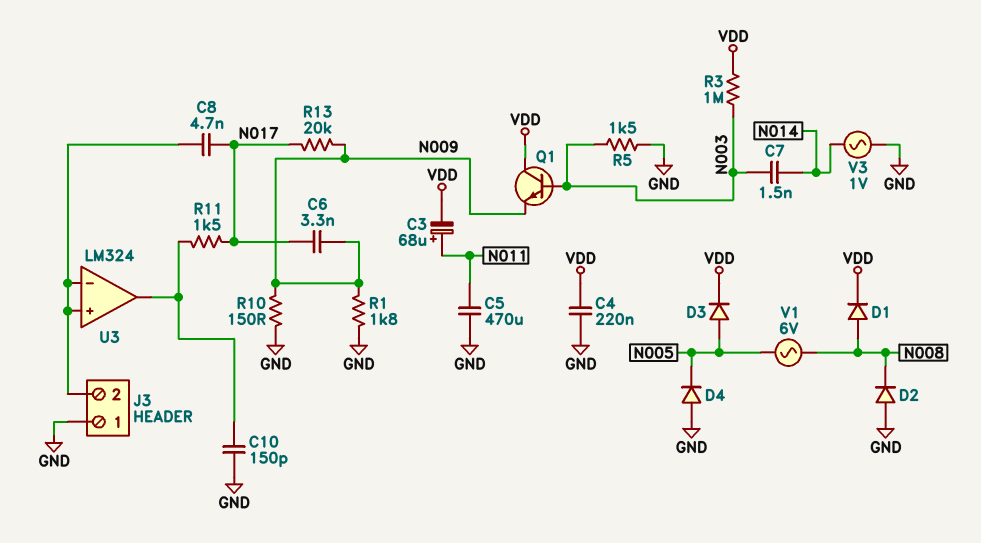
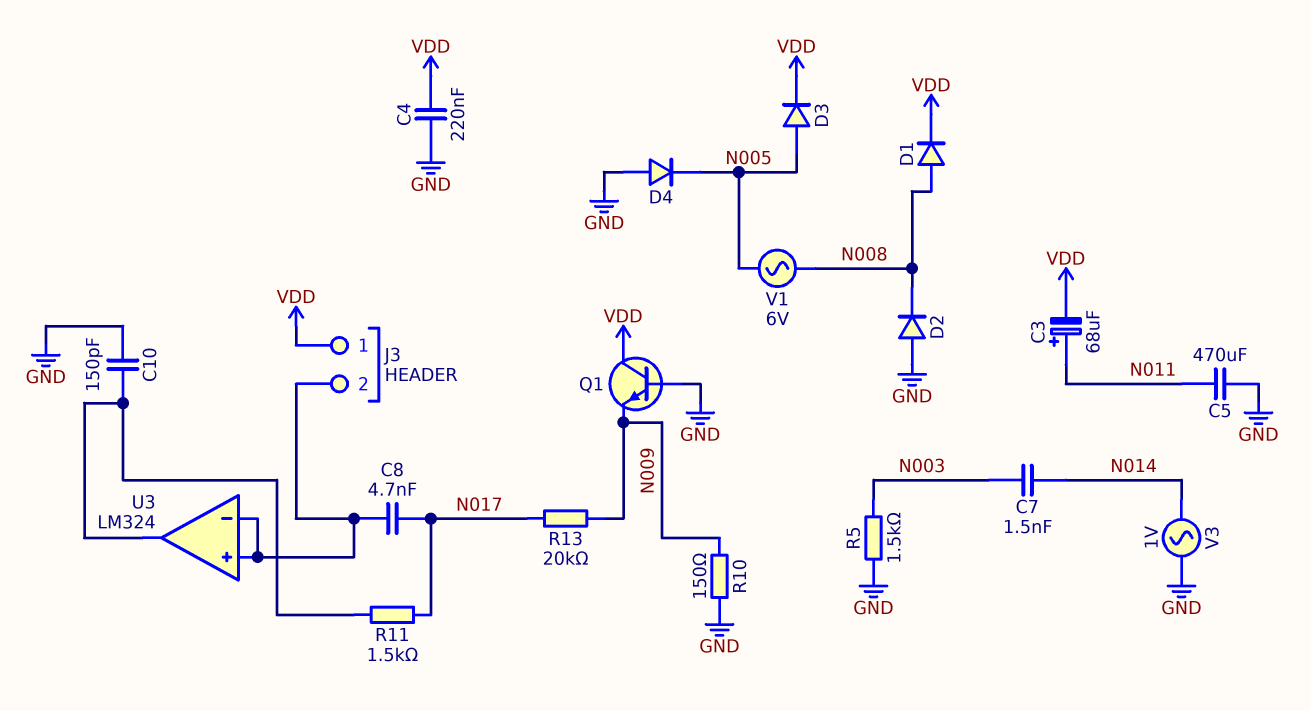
C6: 3.3nF (N009, N017) -> none
J3 pin 1: GND -> VDD
Q1: NPN (B N003, C VDD, E N009) -> NPN (B GND, C VDD, E N009)
R1: 1.8k (GND, N009) -> none
R3: 1M (N003, VDD) -> none

